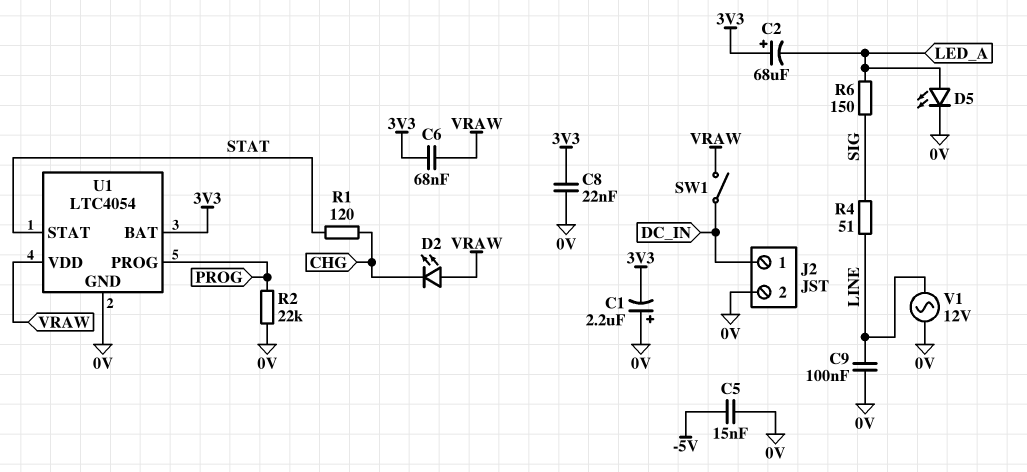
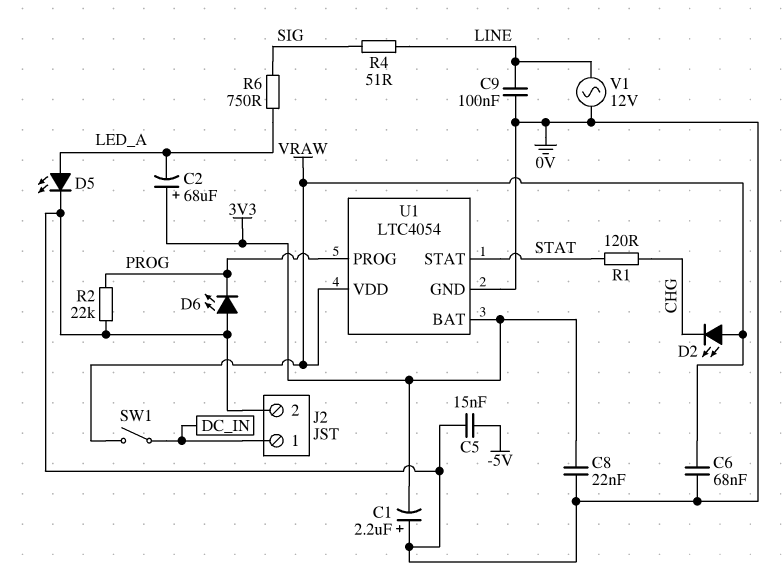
C6: 68nF (3V3, VRAW) -> 68nF (0V, VRAW)
D6: none -> LED (A 0V, K PROG)
R6: 150 (LED_A, SIG) -> 750 (LED_A, SIG)

